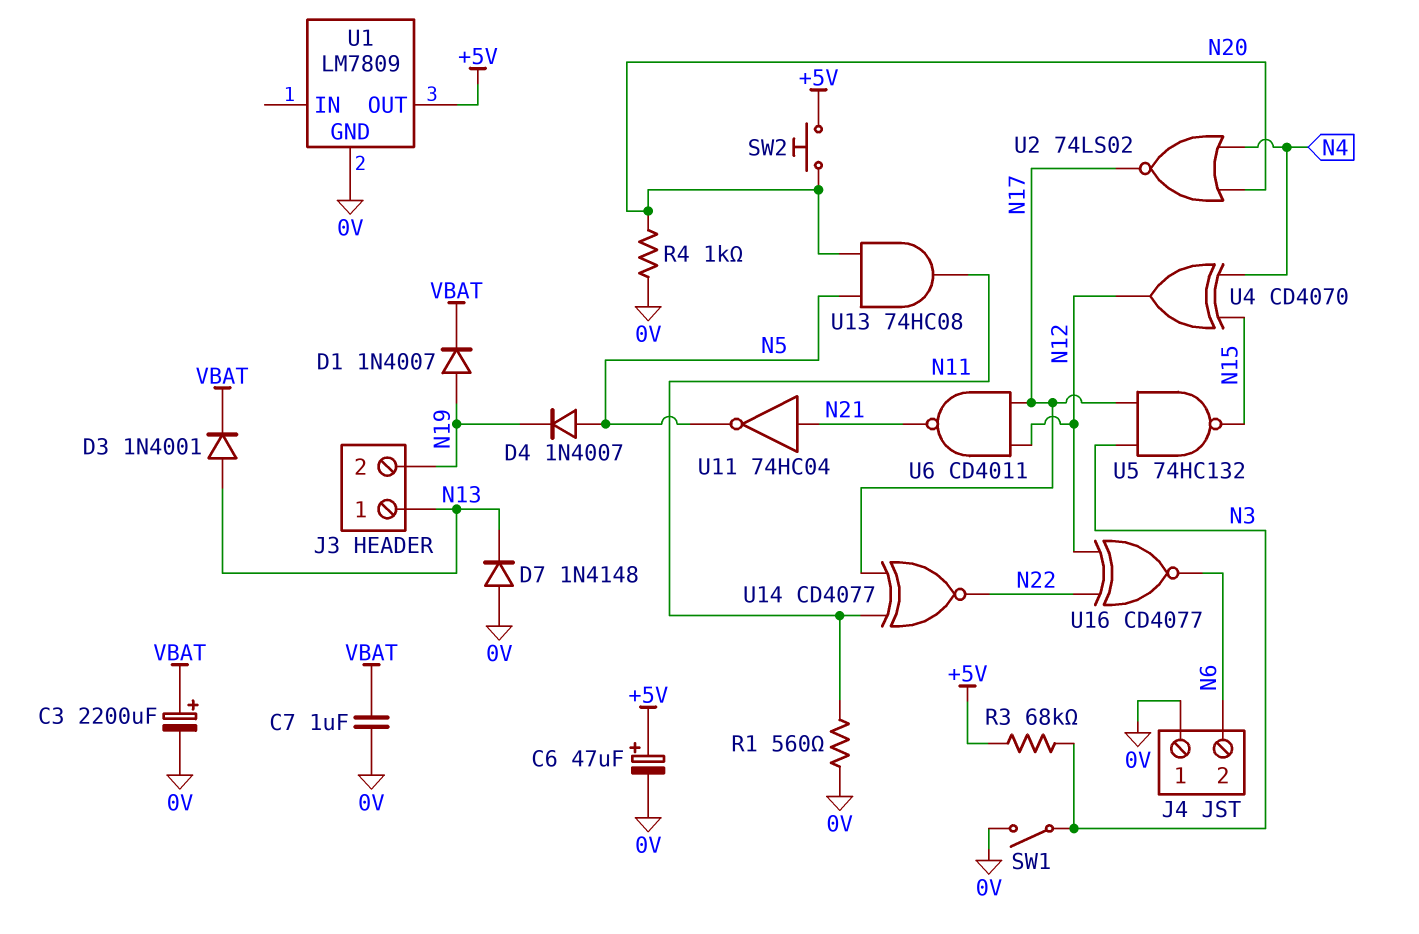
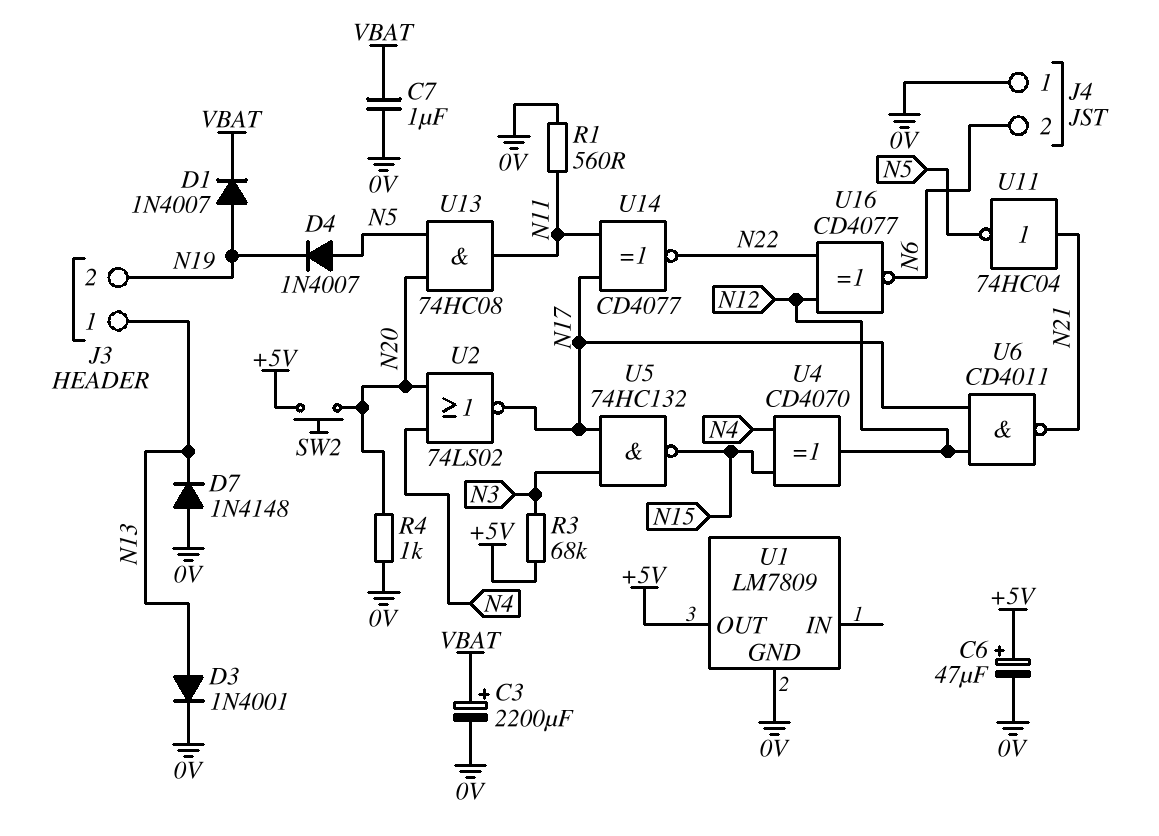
D3: diode 1N4001 (A N13, K VBAT) -> diode 1N4001 (A N13, K 0V)
SW1: switch (0V, N3) -> none

